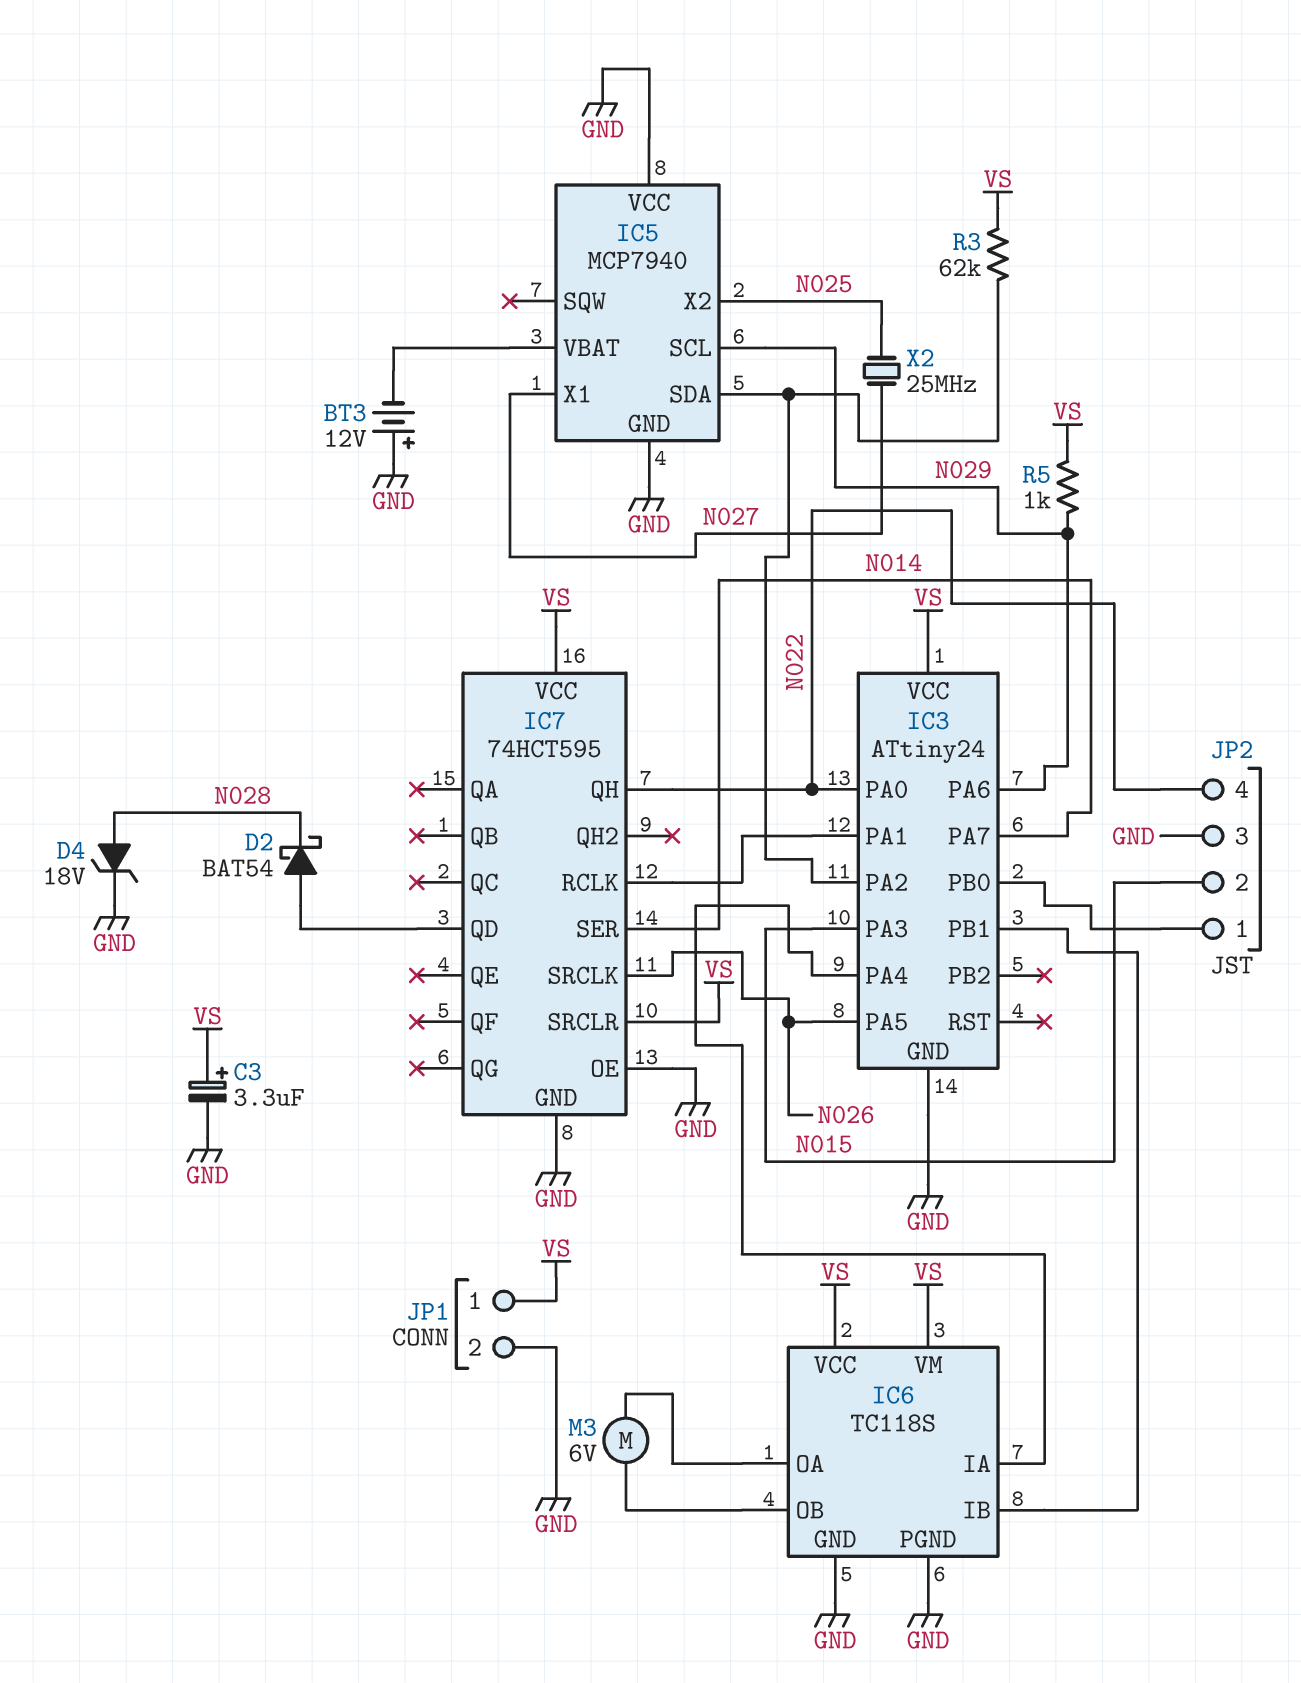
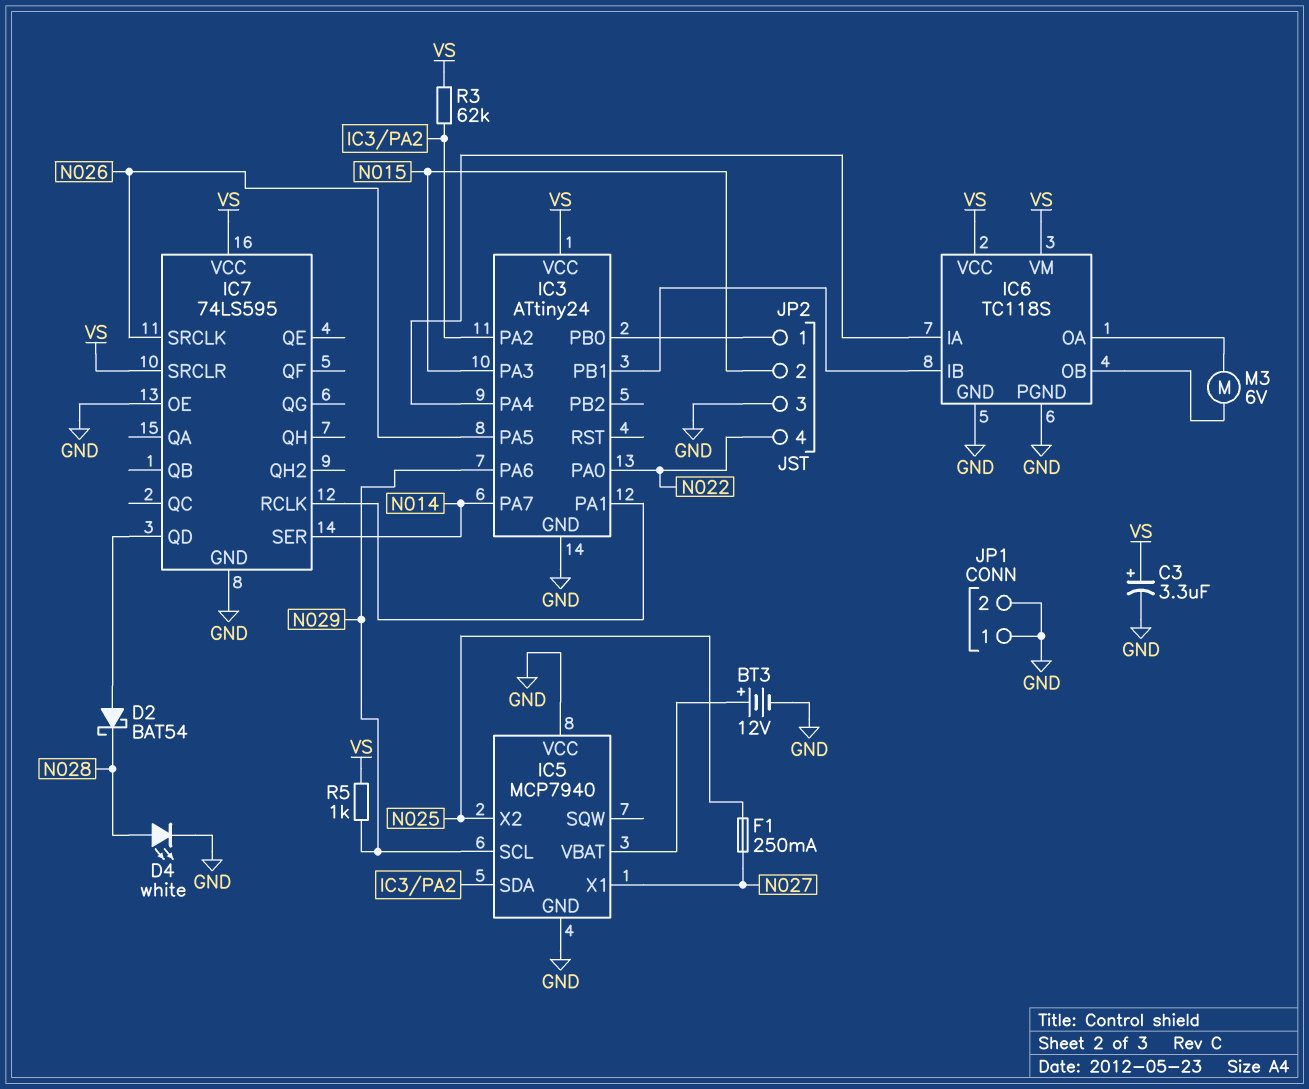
BT3: 12V (plus GND, minus IC5/VBAT) -> 12V (plus IC5/VBAT, minus GND)
D4: zener 18V (A N028, K GND) -> LED white (A N028, K GND)
F1: none -> 250mA (N025, N027)
IC7: 74HCT595 -> 74LS595
IC7 pin QH: N022 -> none
JP1 pin 1: VS -> GND
X2: 25MHz (N025, N027) -> none

